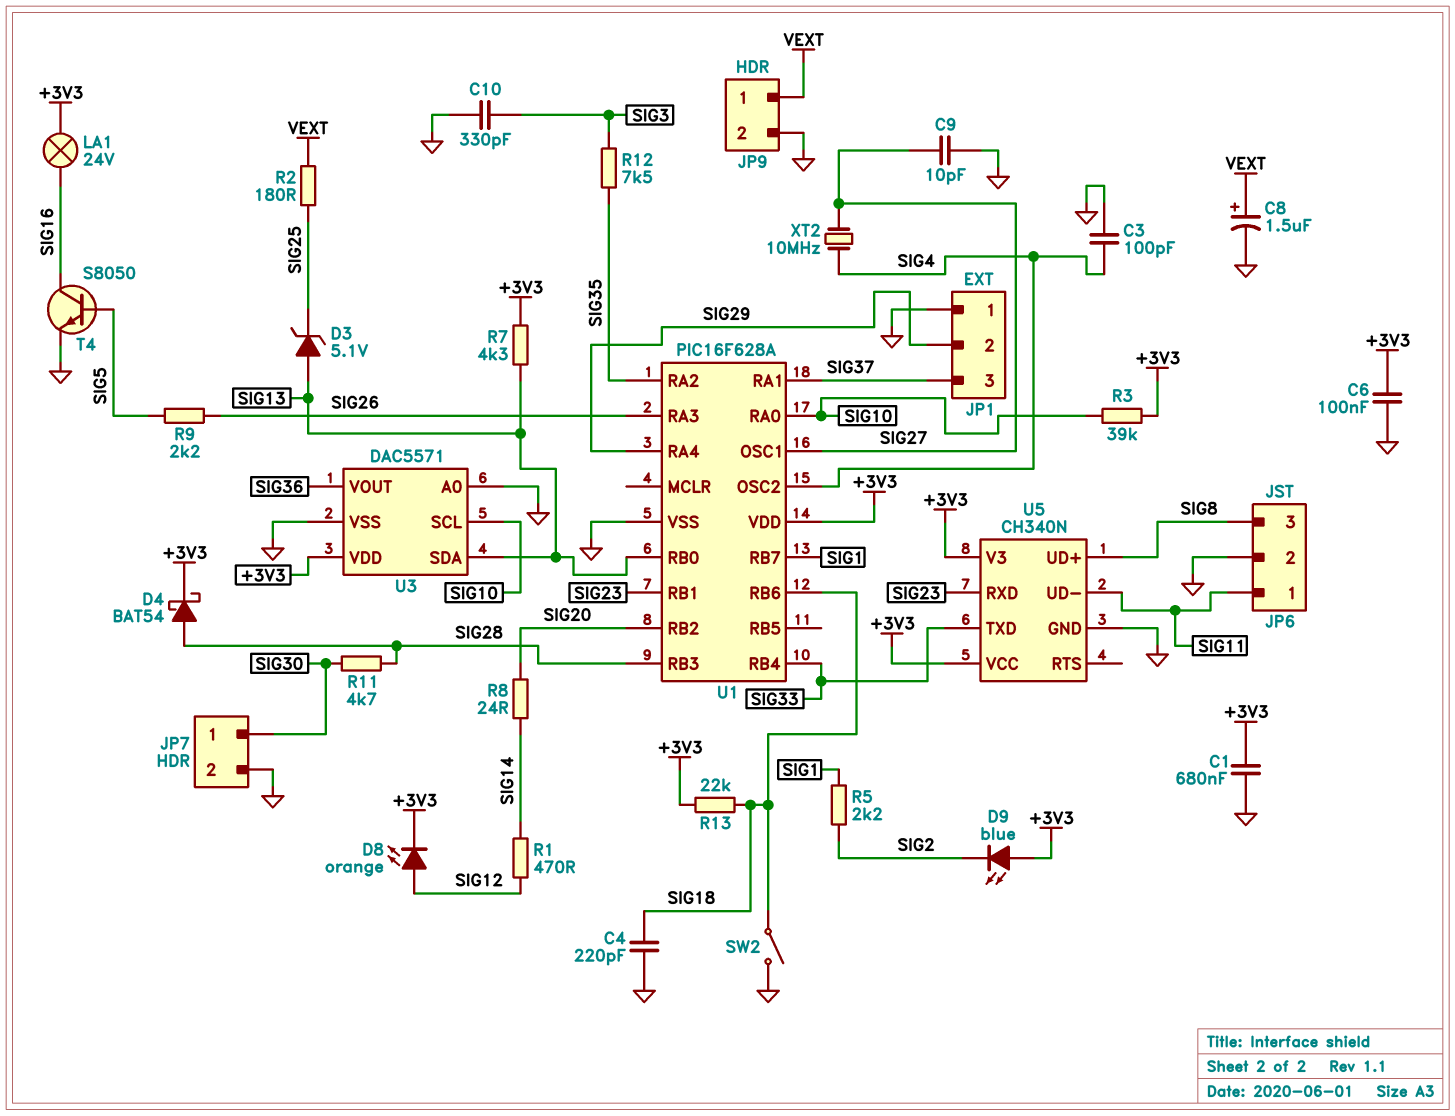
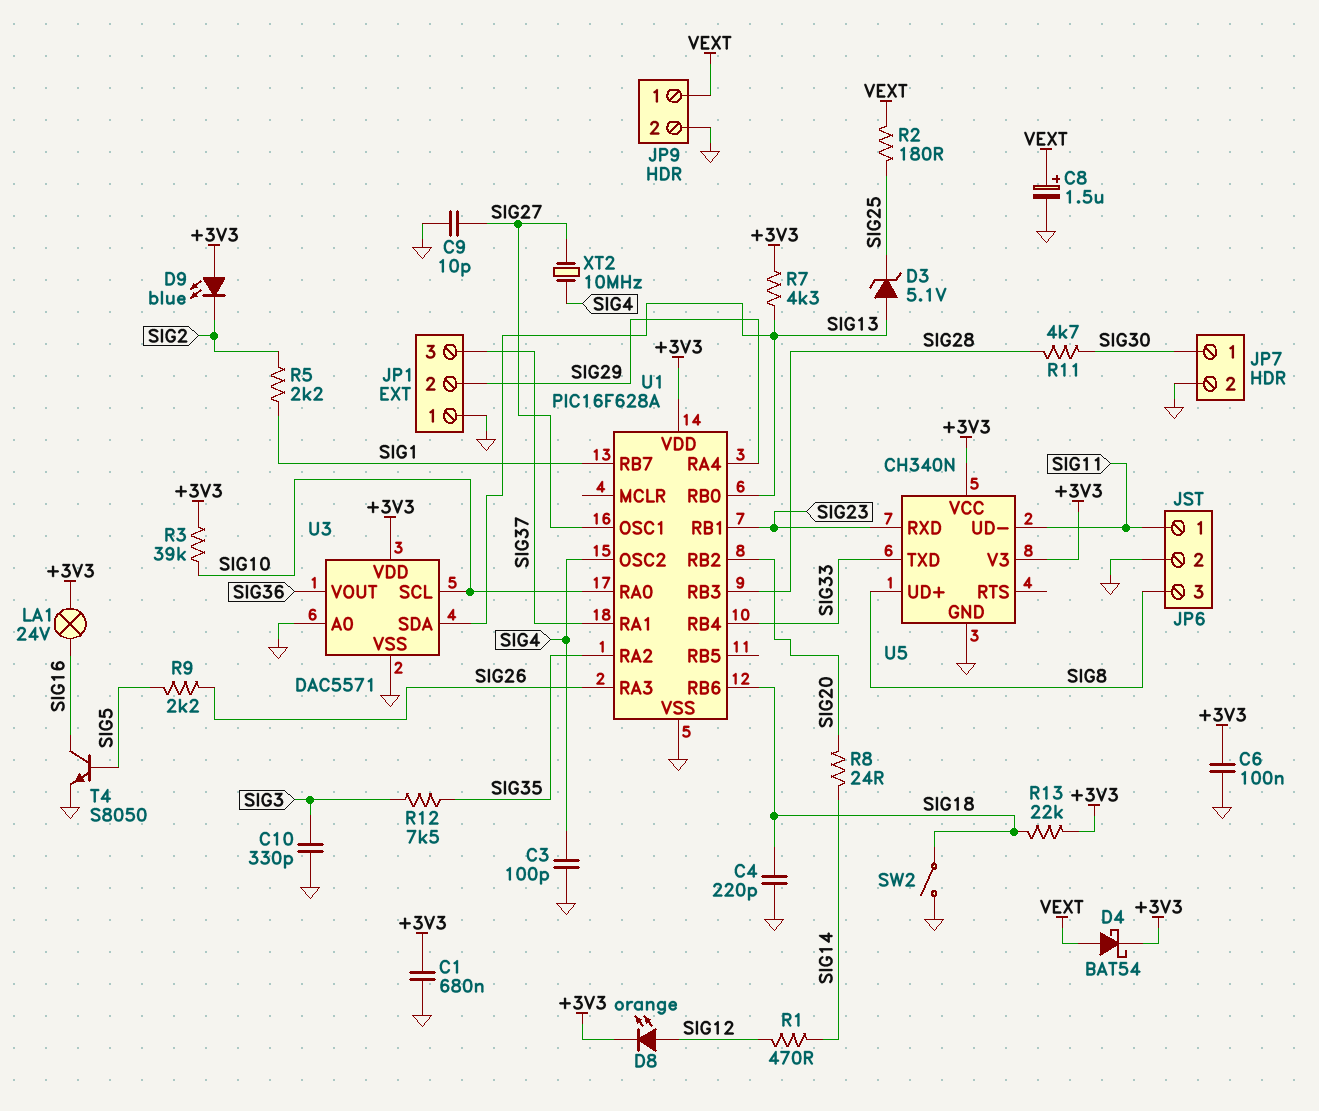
D4: schottky BAT54 (A SIG28, K +3V3) -> schottky BAT54 (A VEXT, K +3V3)

